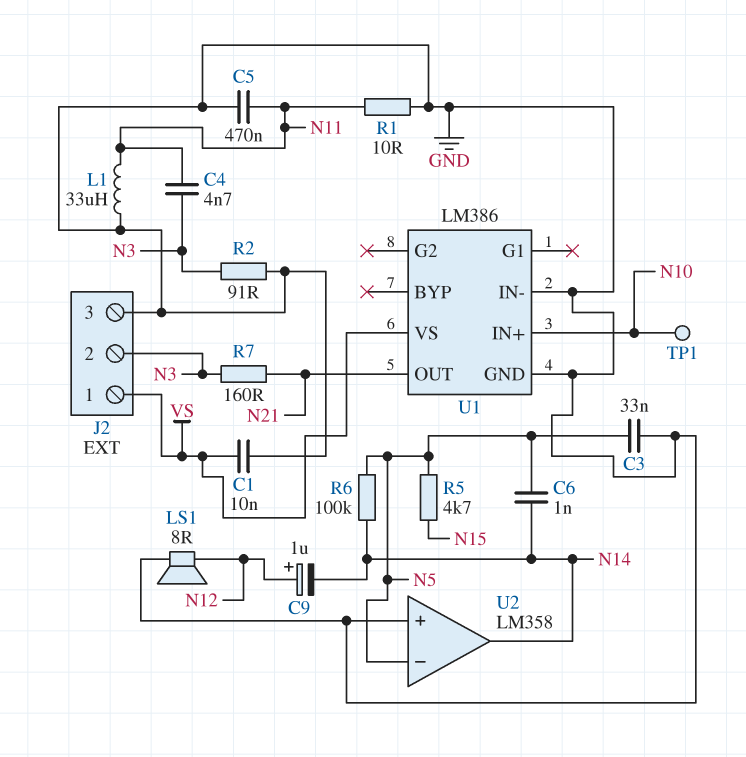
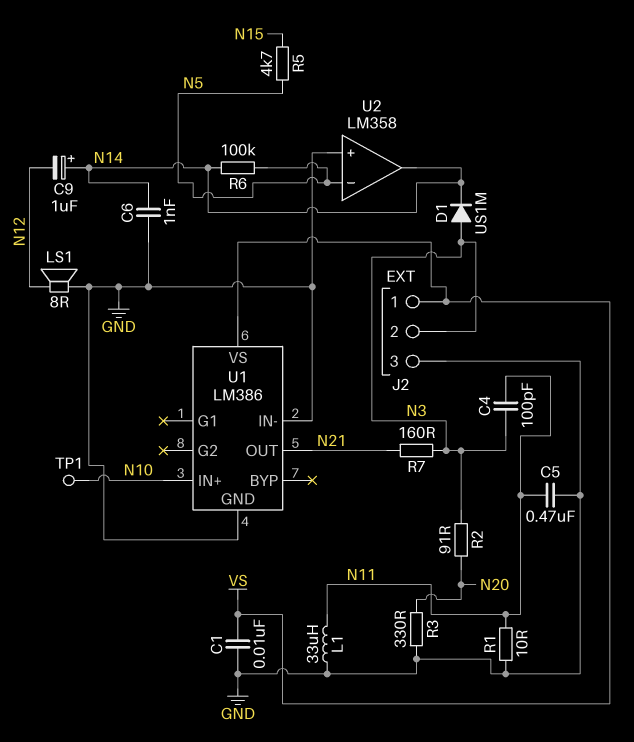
C3: 33nF (GND, N5) -> none
C4: 4.7nF (N3, N11) -> 100pF (N3, N11)
C6: 1nF (N5, N14) -> 1nF (GND, N14)
C9: 1uF (plus N12, minus N14) -> 1uF (plus N14, minus N12)
D1: none -> diode US1M (A N3, K N14)
R2: 91 (GND, N3) -> 91 (N3, N20)
R3: none -> 330 (GND, N20)

